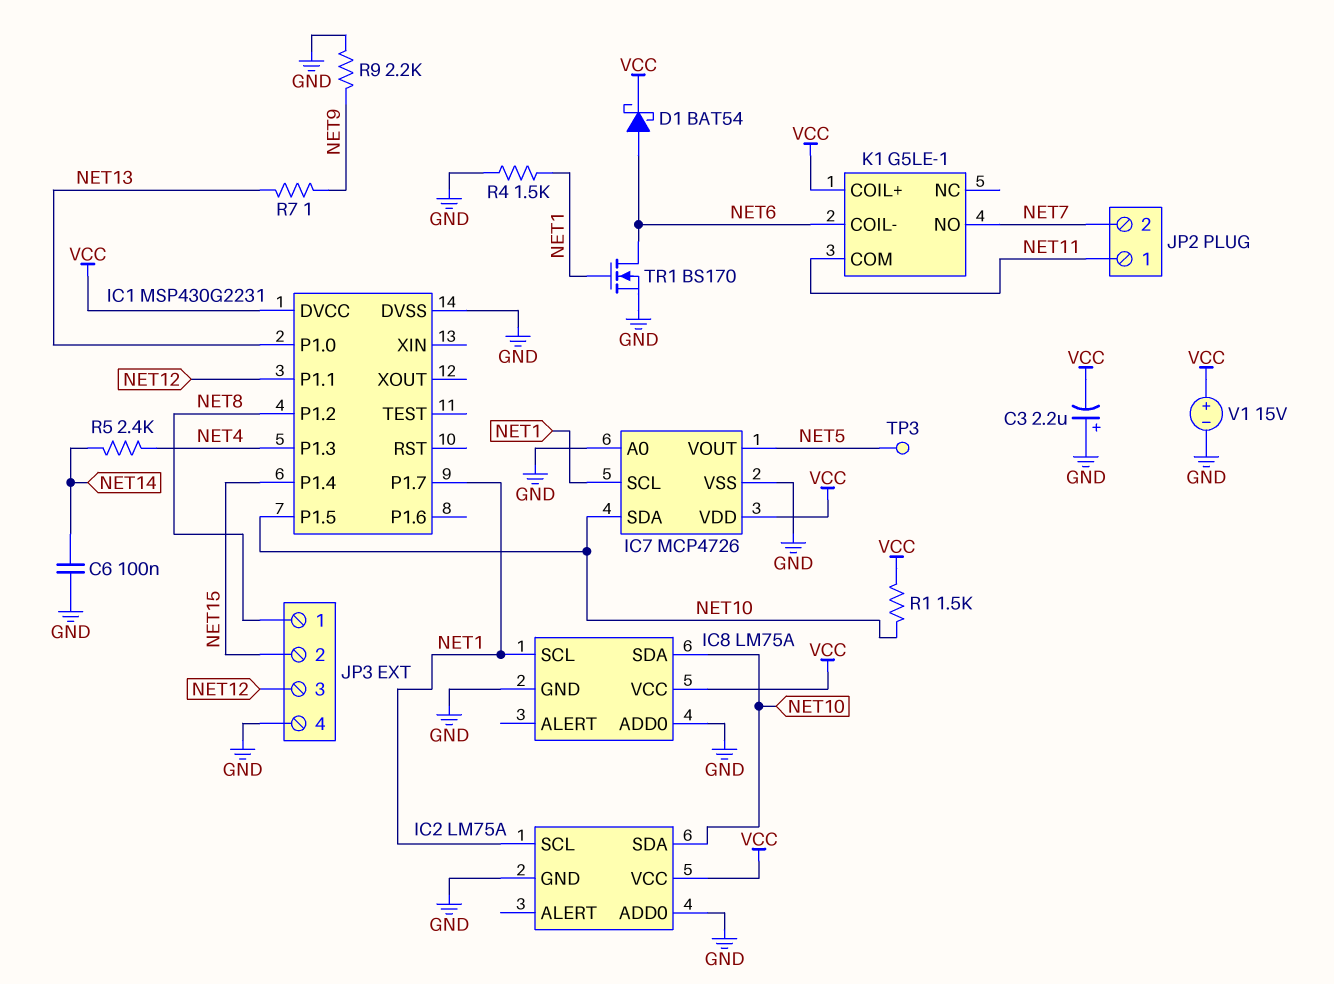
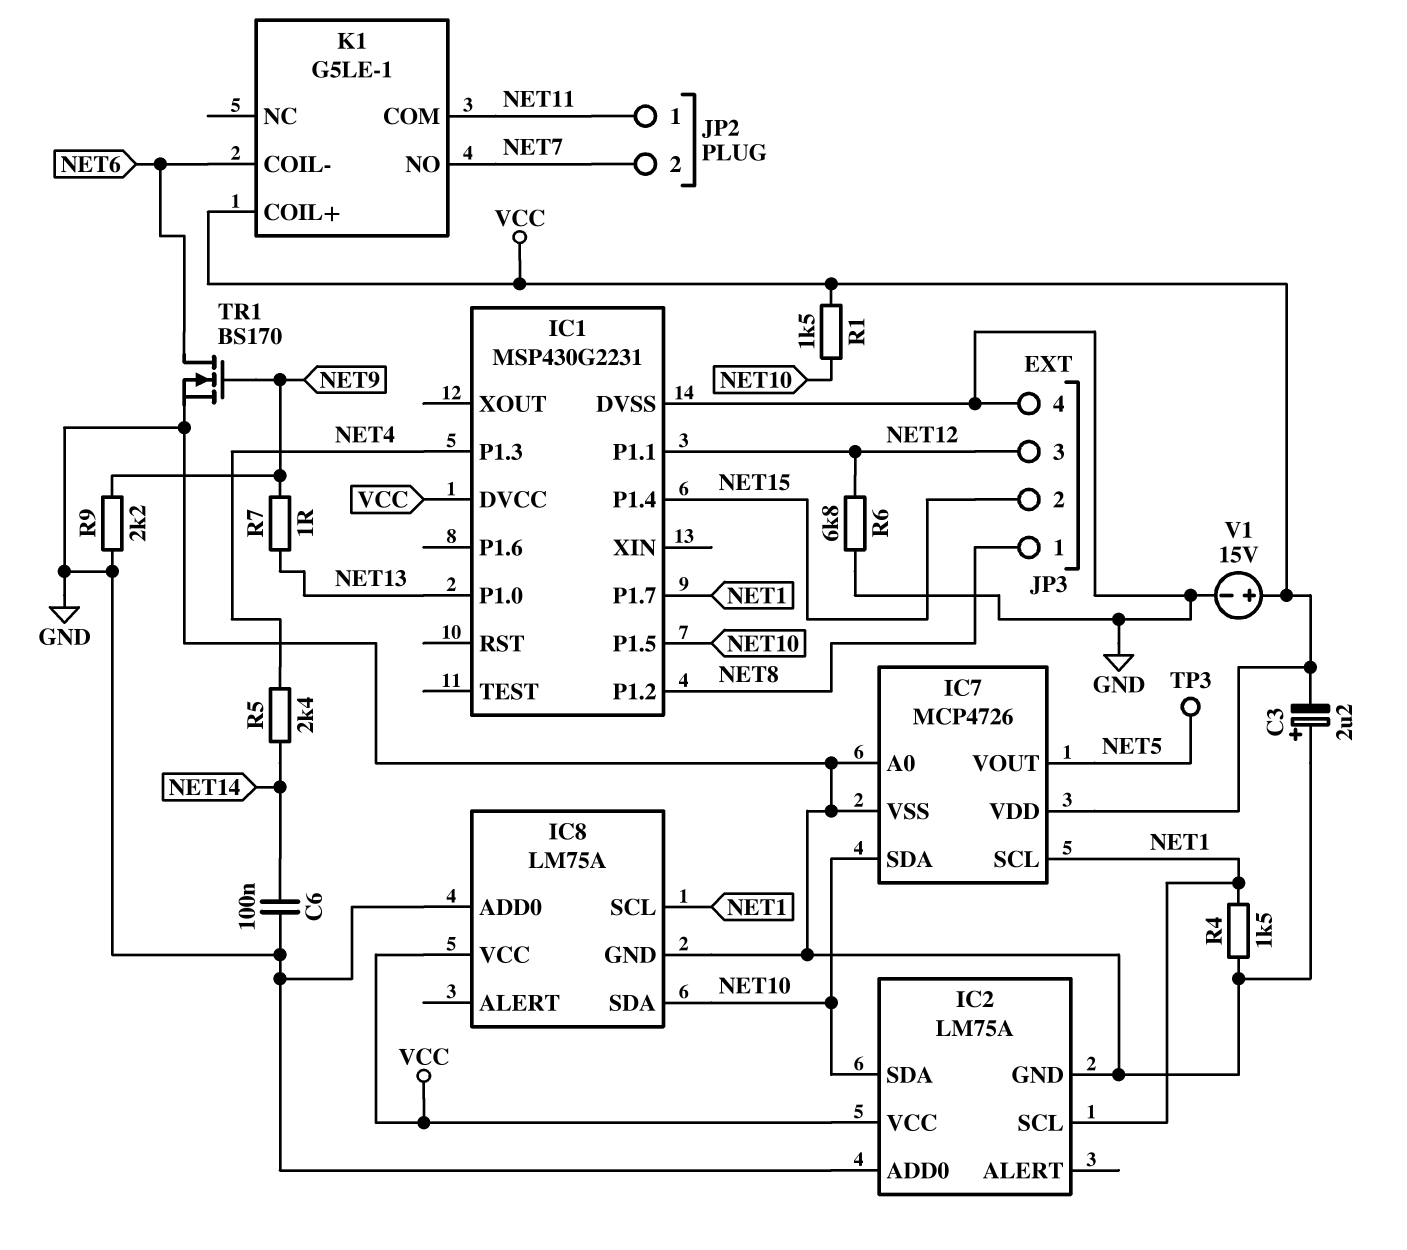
D1: schottky BAT54 (A NET6, K VCC) -> none
R6: none -> 6.8k (GND, NET12)
TR1: NMOS BS170 (G NET1, D NET6, S GND) -> NMOS BS170 (G NET9, D NET6, S GND)

